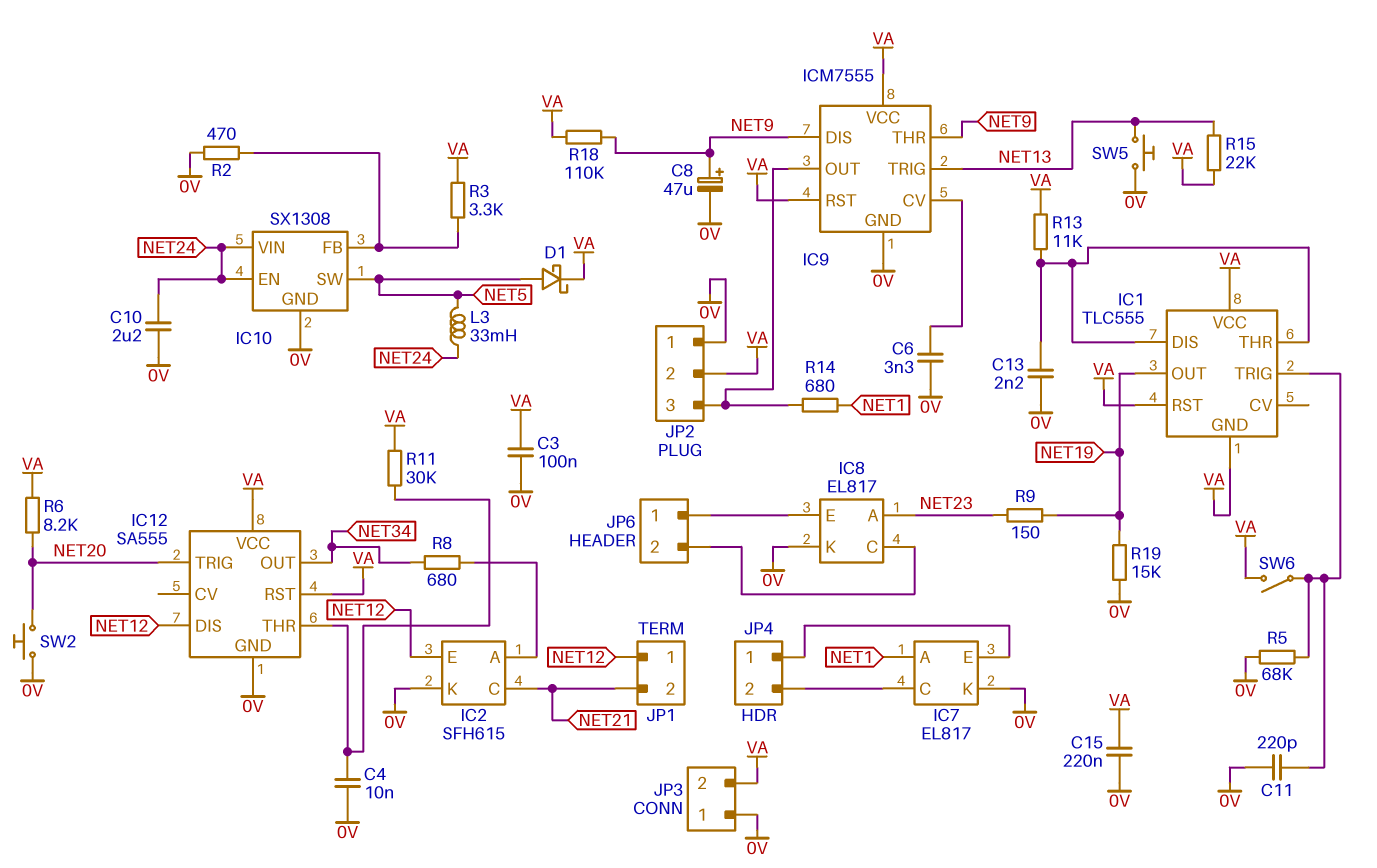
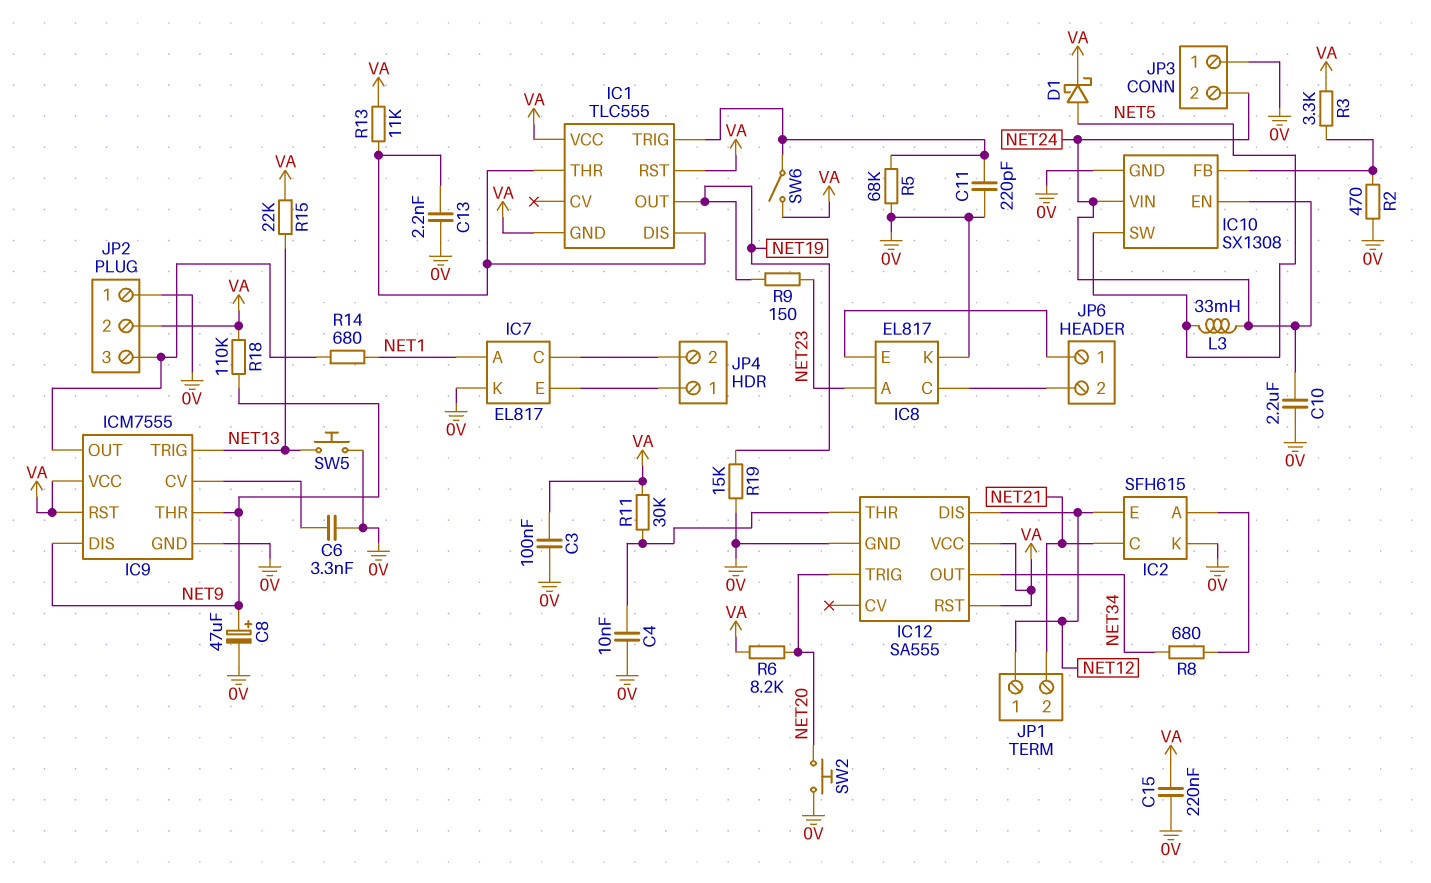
JP3 pin 2: VA -> NET24

